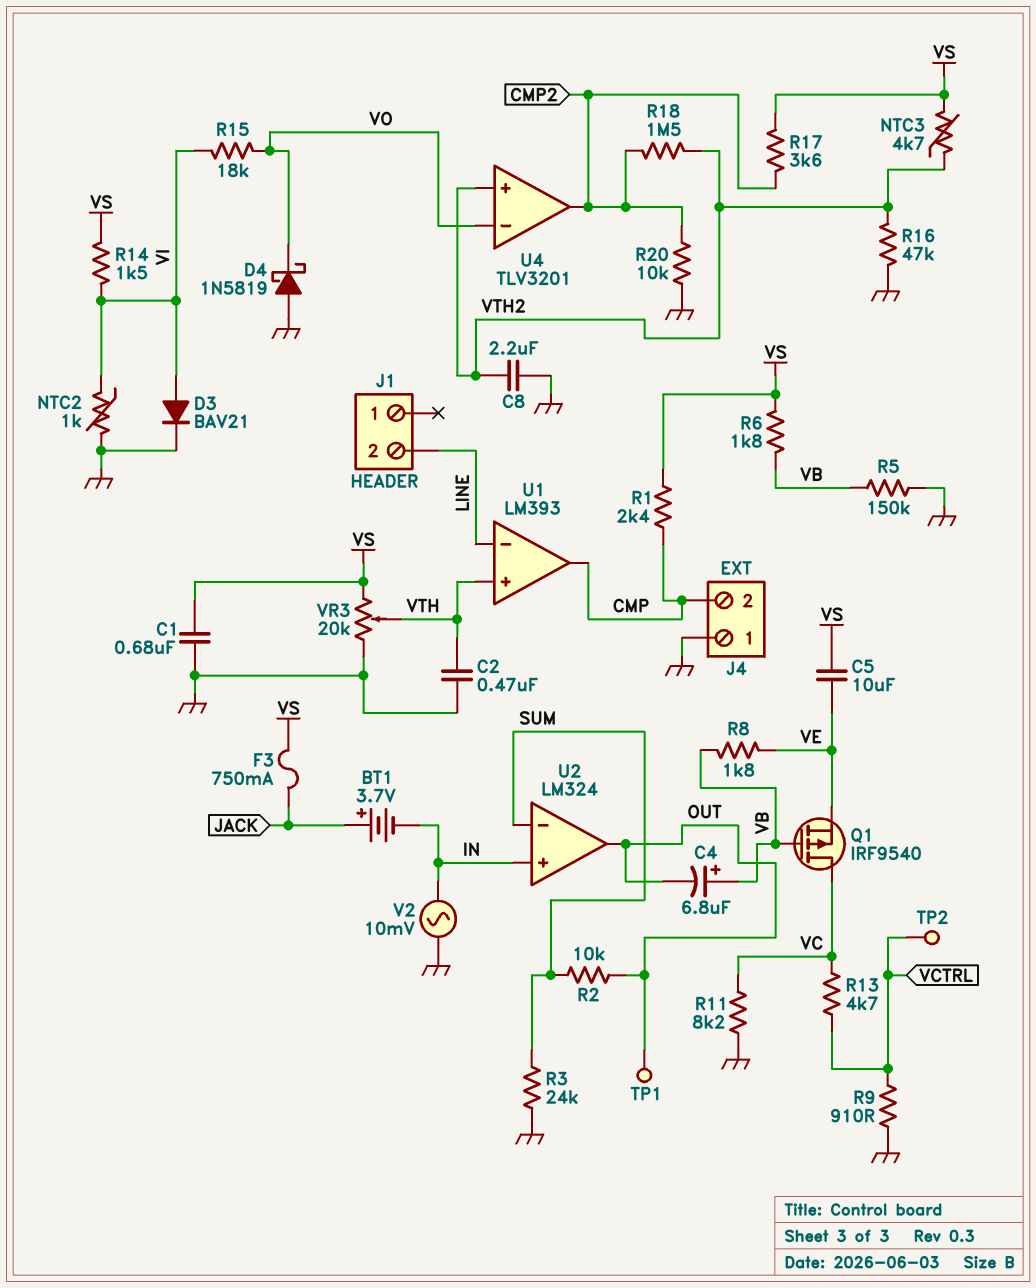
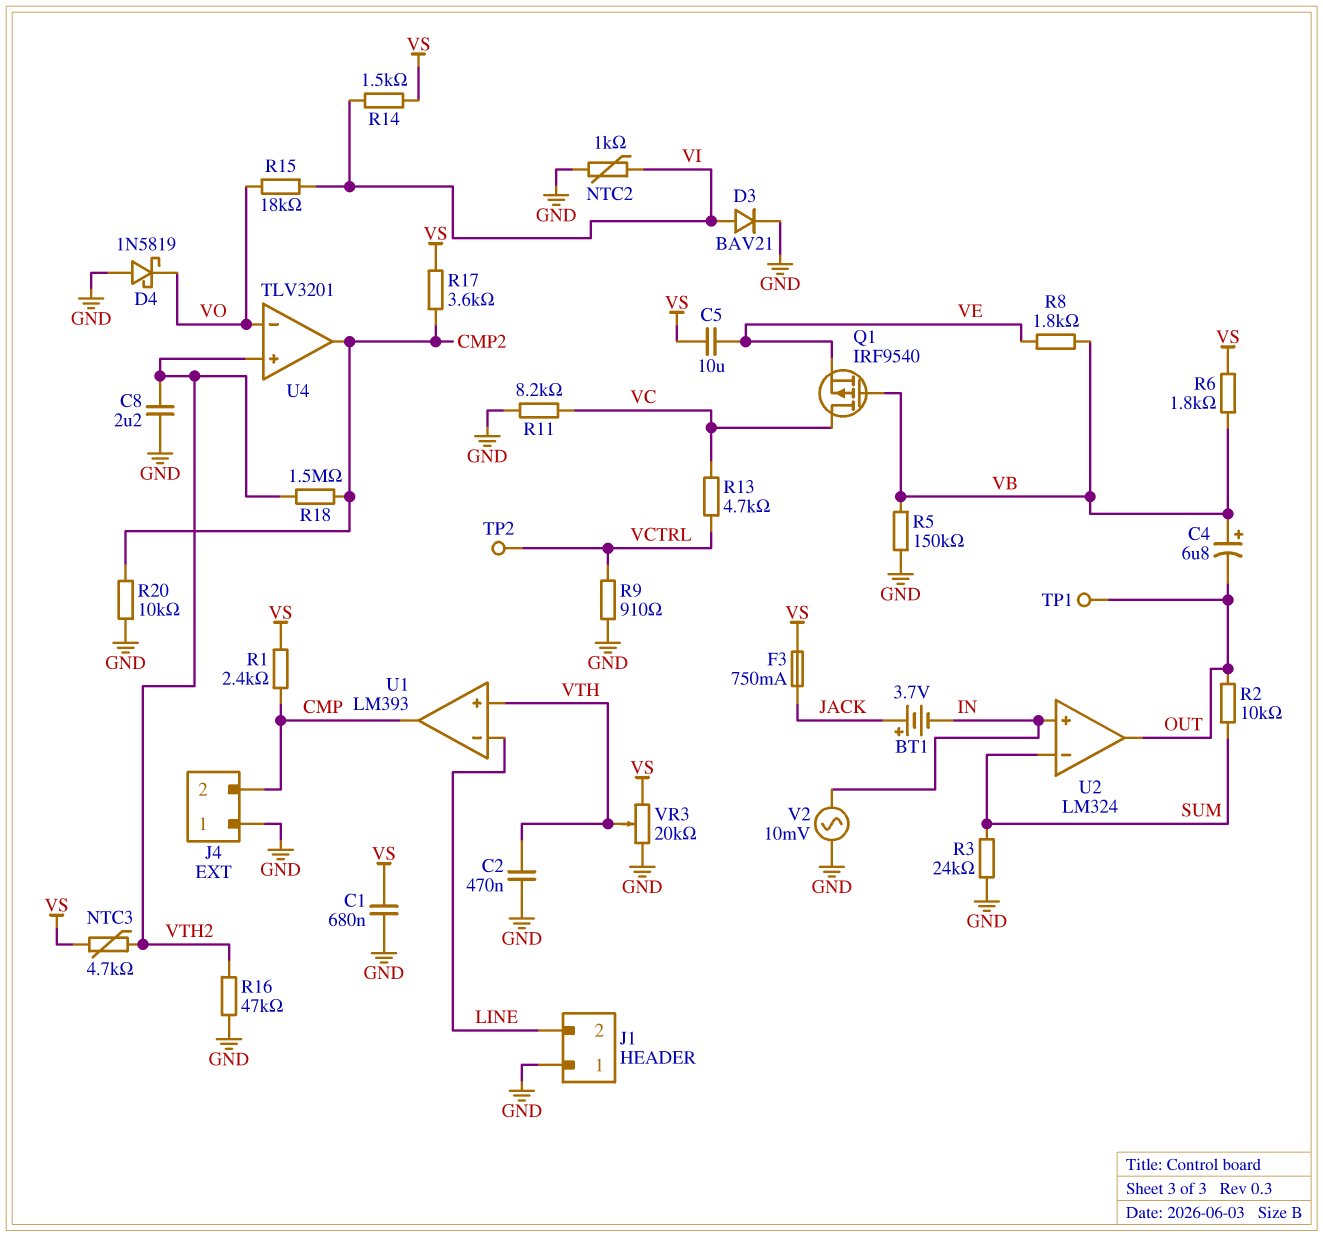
J1 pin 1: none -> GND

